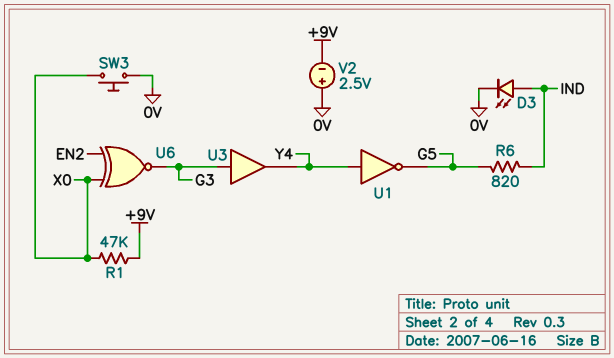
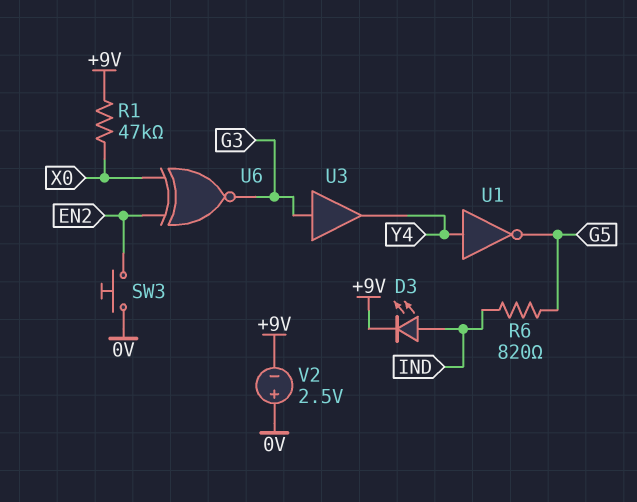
D3: LED (A IND, K 0V) -> LED (A IND, K +9V)
SW3: button (0V, X0) -> button (0V, EN2)

